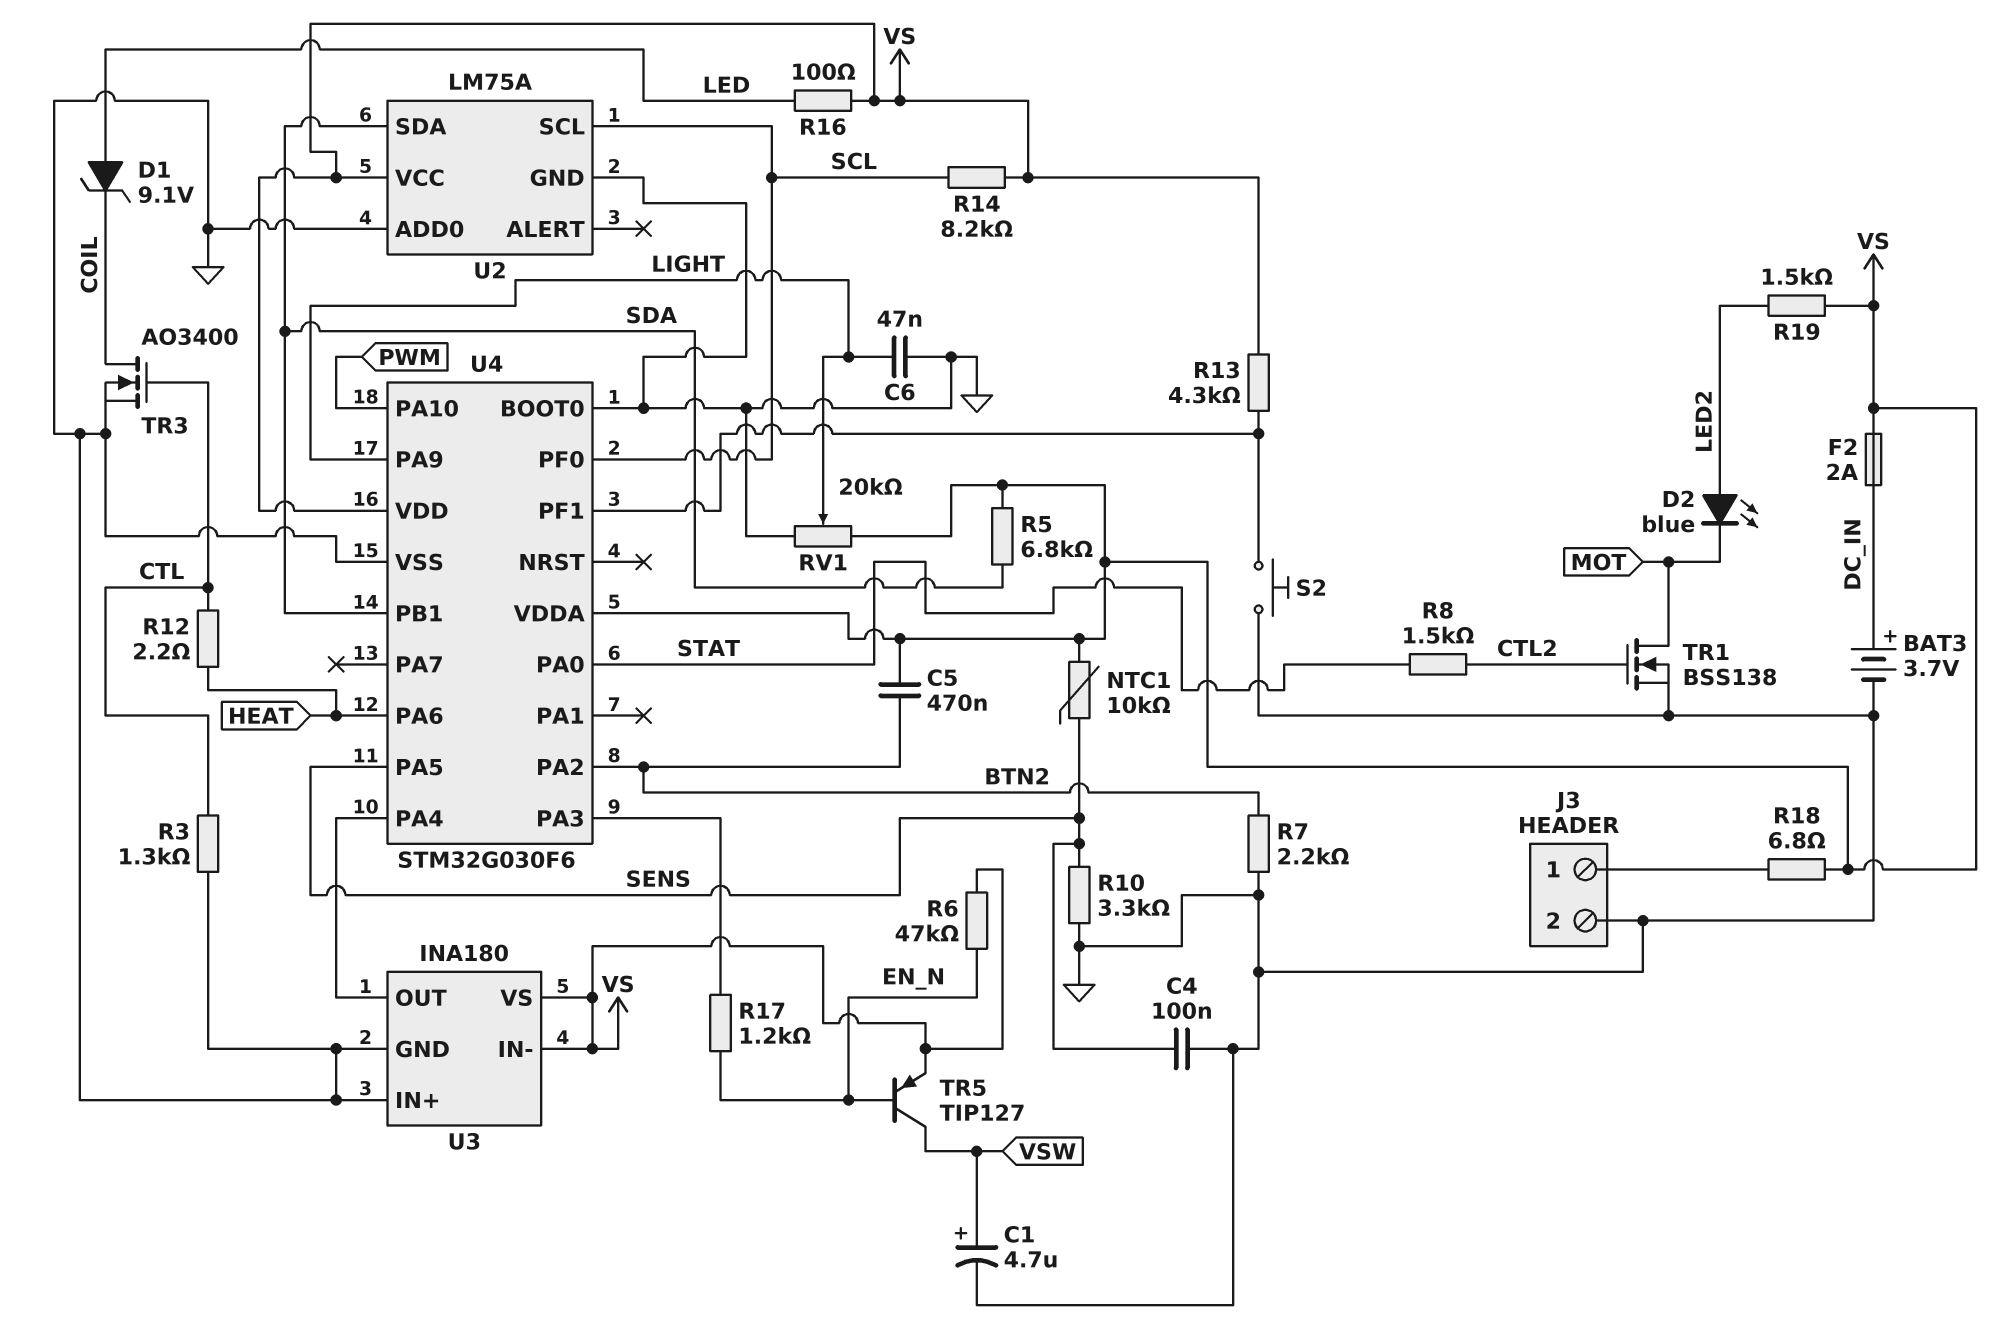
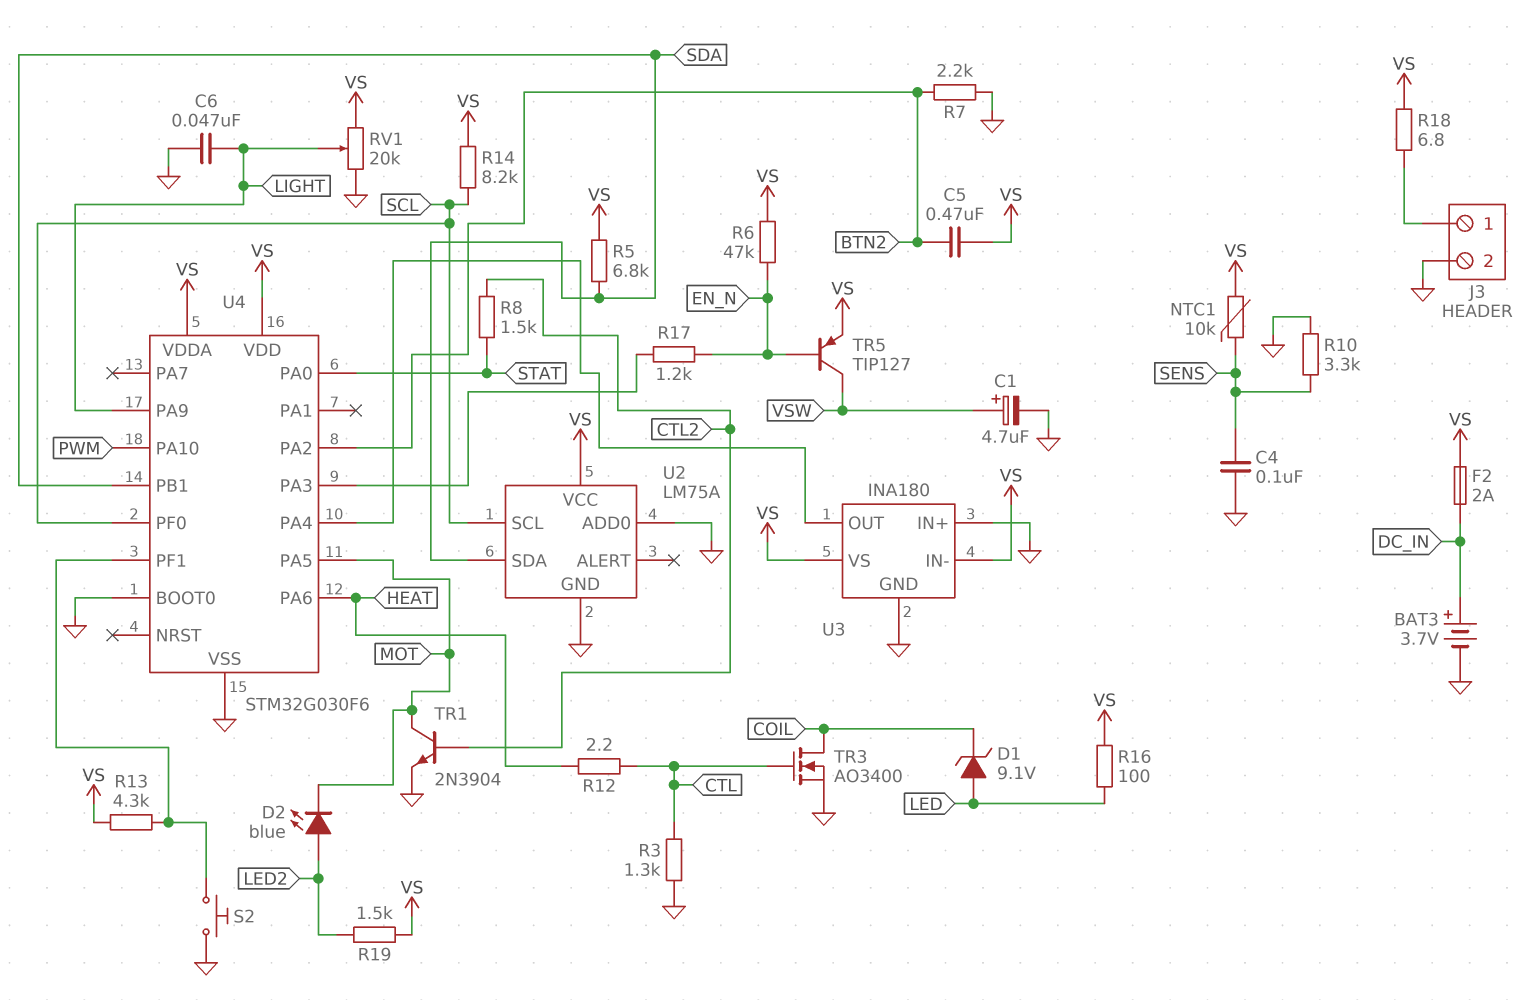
TR1: NMOS BSS138 (G CTL2, D MOT, S GND) -> NPN 2N3904 (B CTL2, C MOT, E GND)
U4 pin PA5: SENS -> MOT

